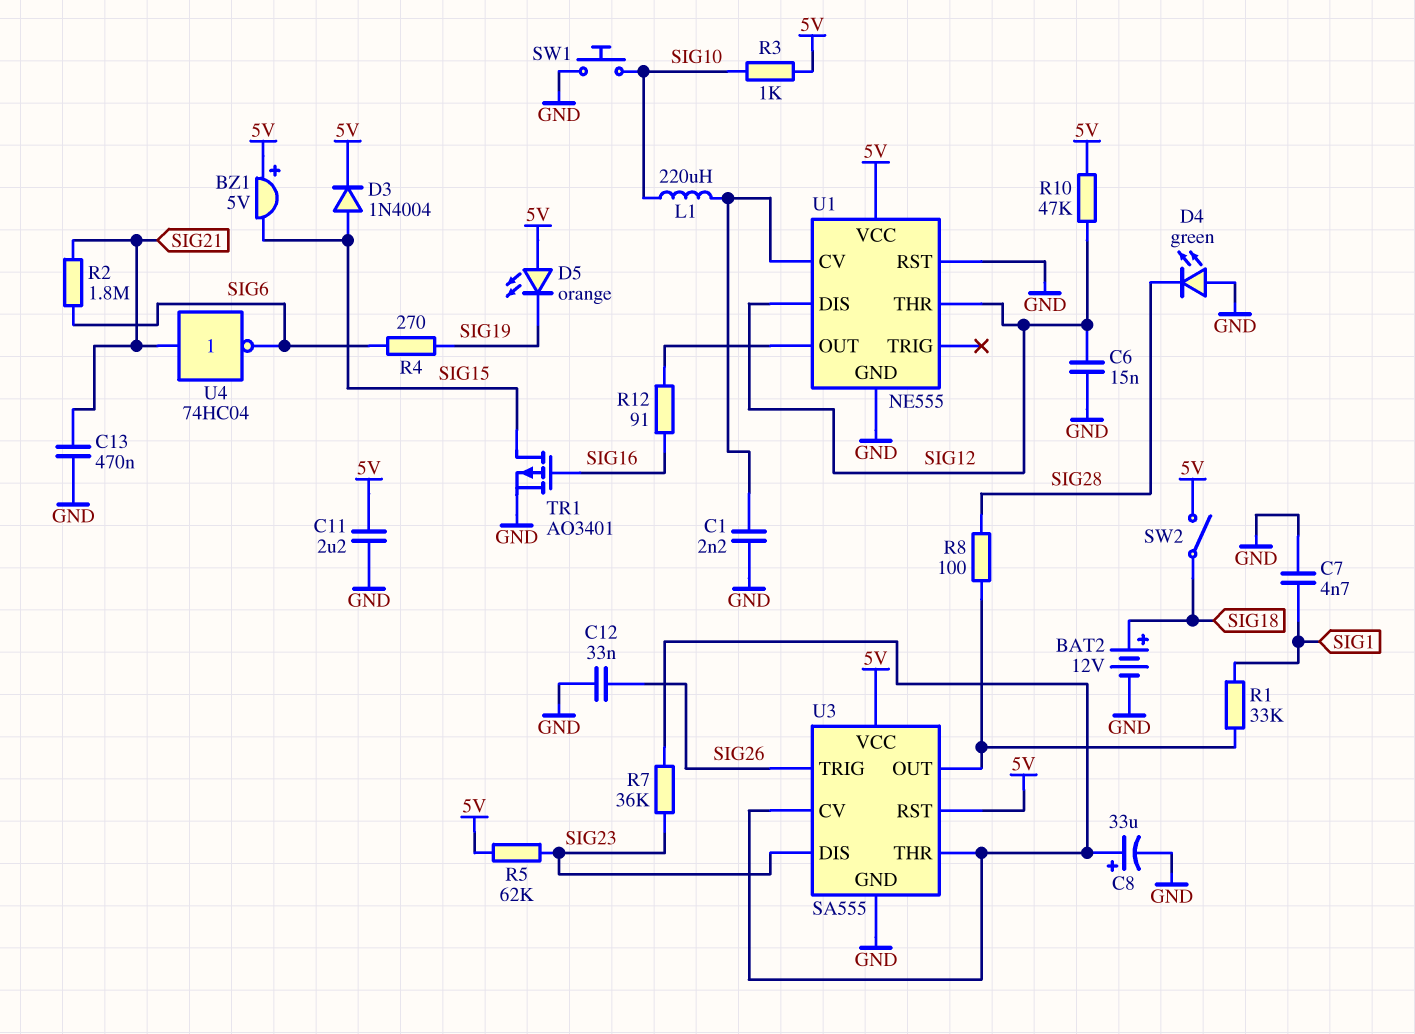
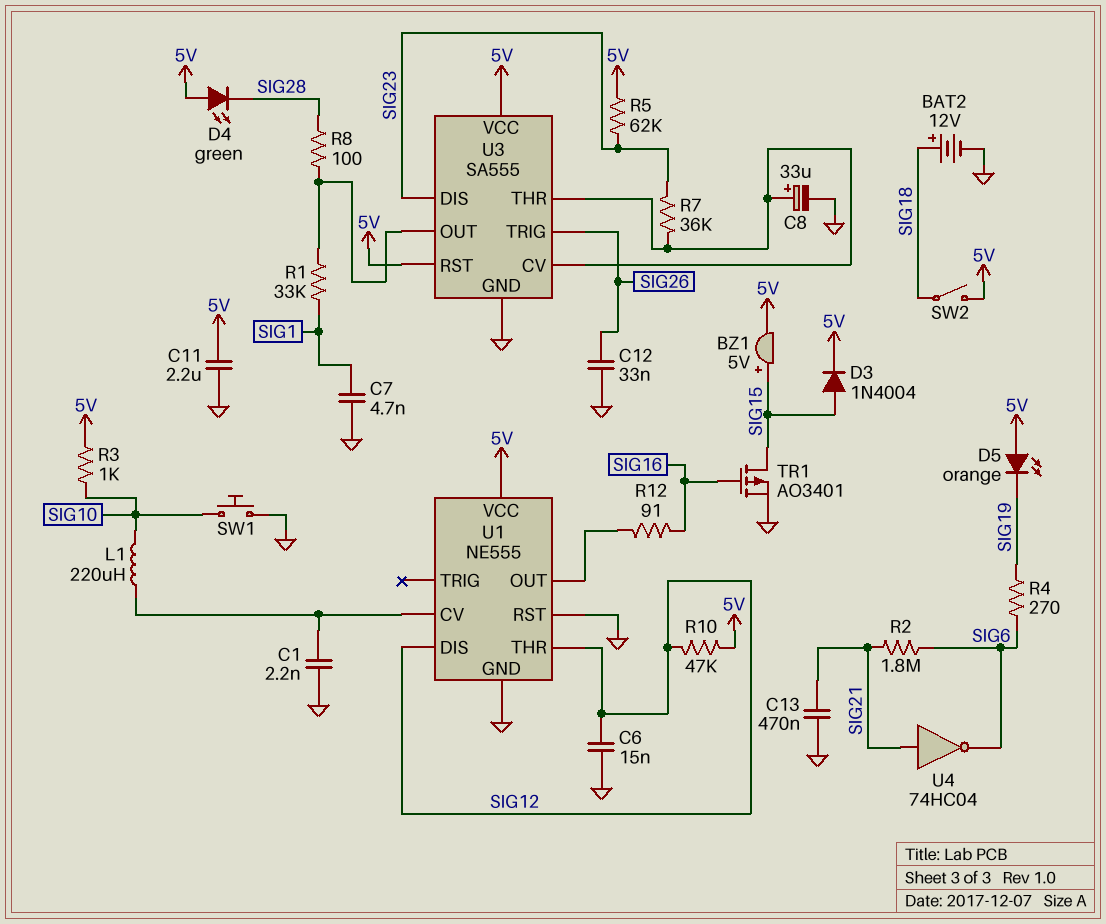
BZ1: buzzer 5V (plus 5V, minus SIG15) -> buzzer 5V (plus SIG15, minus 5V)
D4: LED green (A GND, K SIG28) -> LED green (A 5V, K SIG28)

